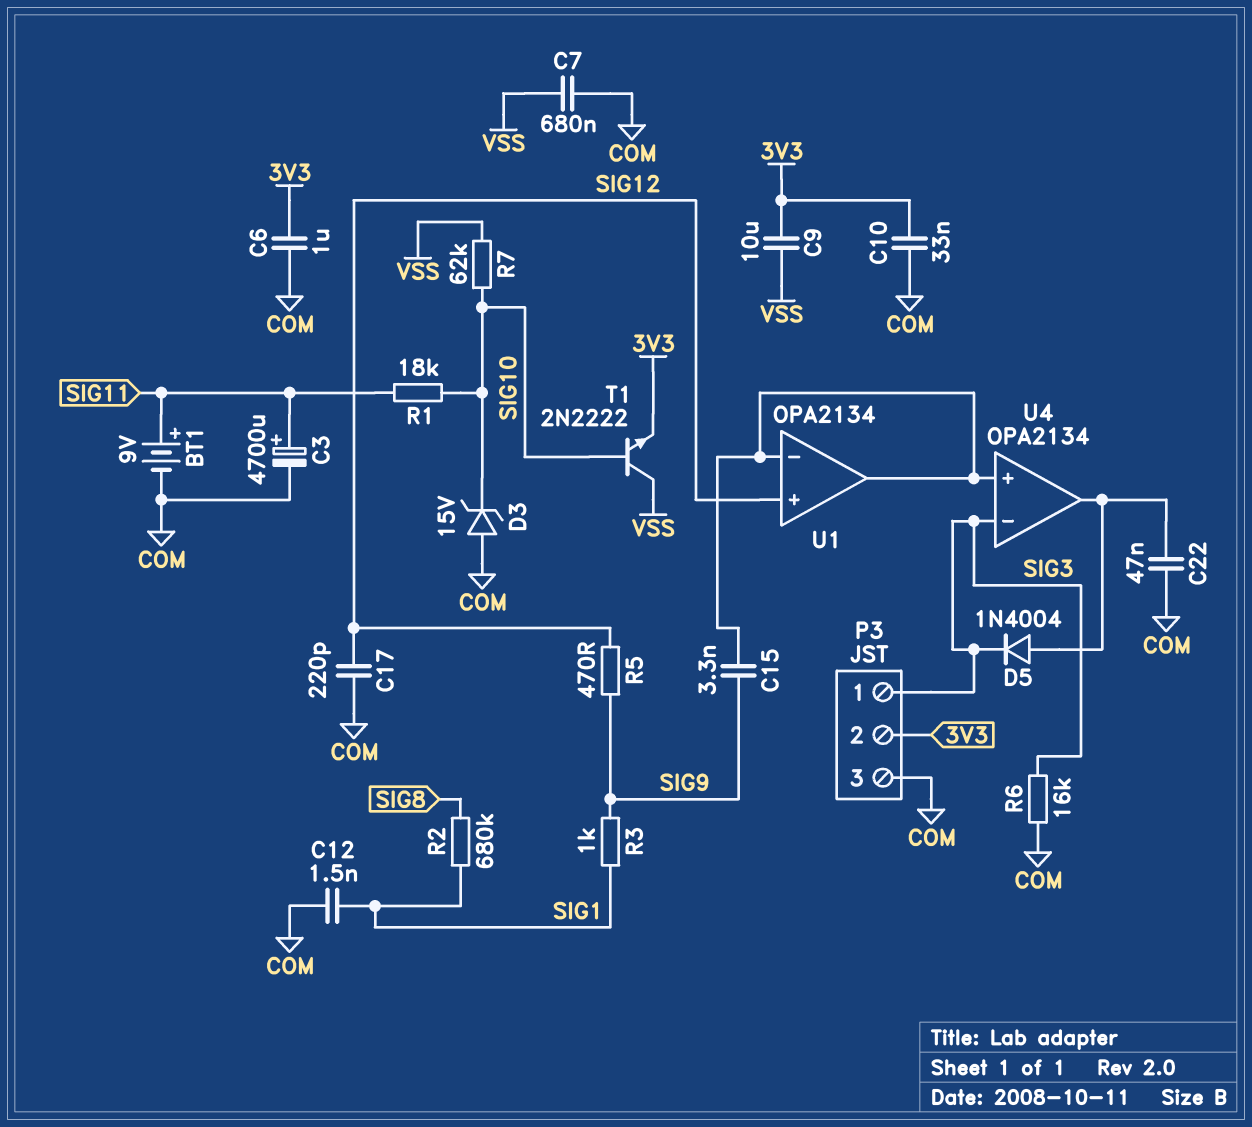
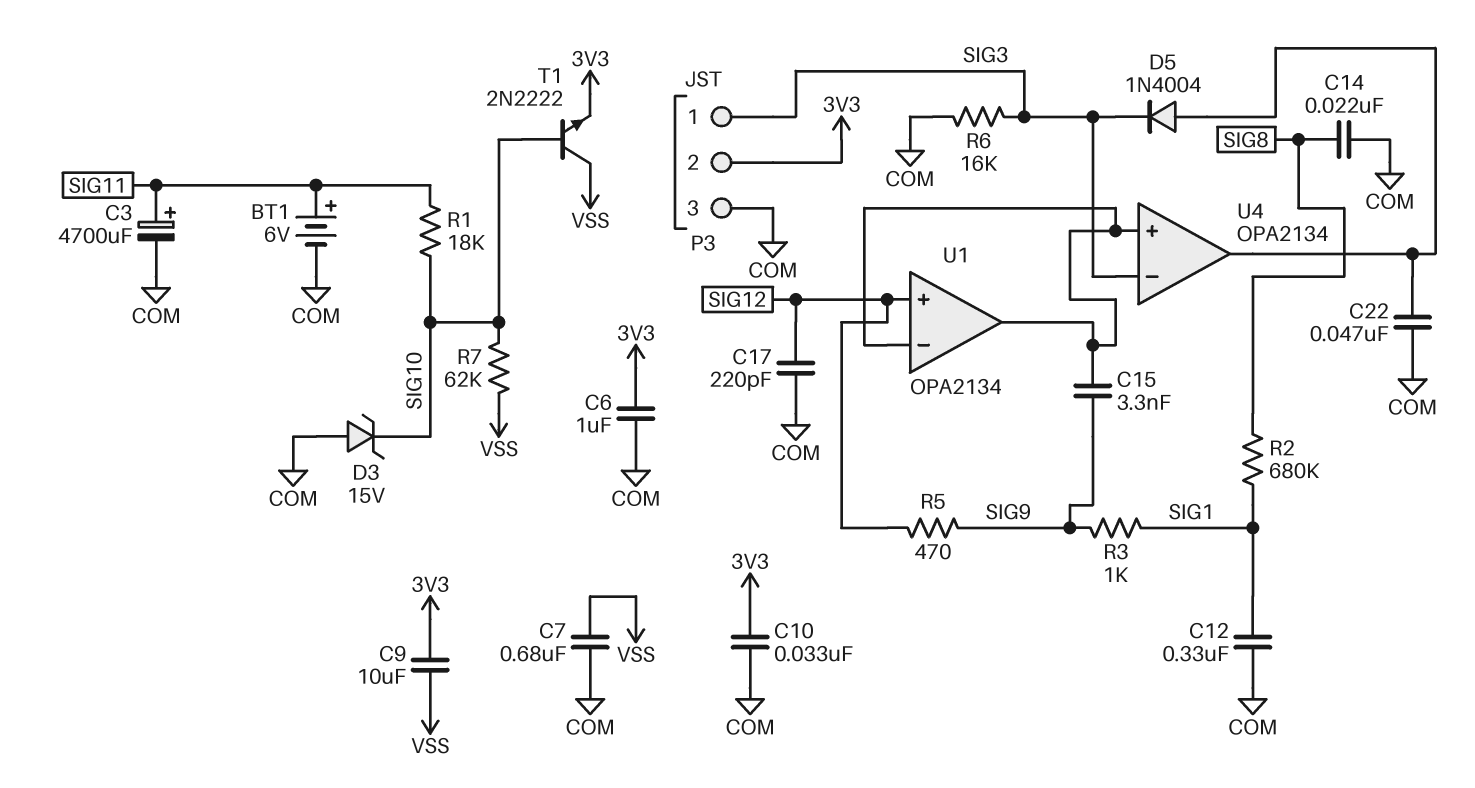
BT1: 9V (plus SIG11, minus COM) -> 6V (plus SIG11, minus COM)
C12: 1.5nF (COM, SIG1) -> 330nF (COM, SIG1)
C14: none -> 22nF (COM, SIG8)

